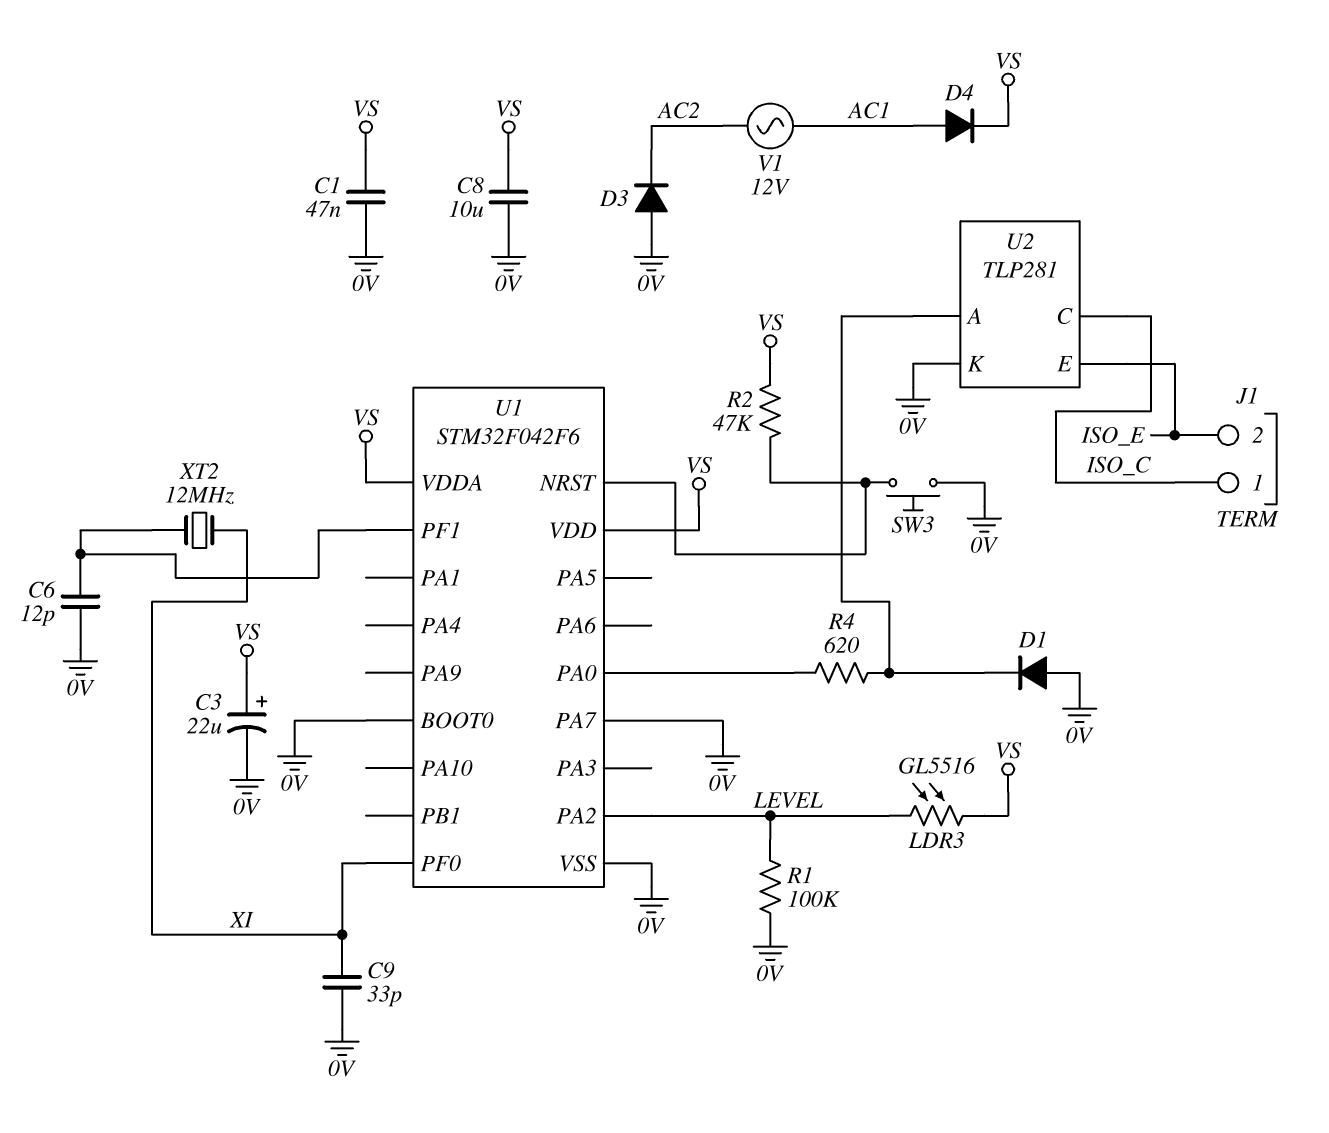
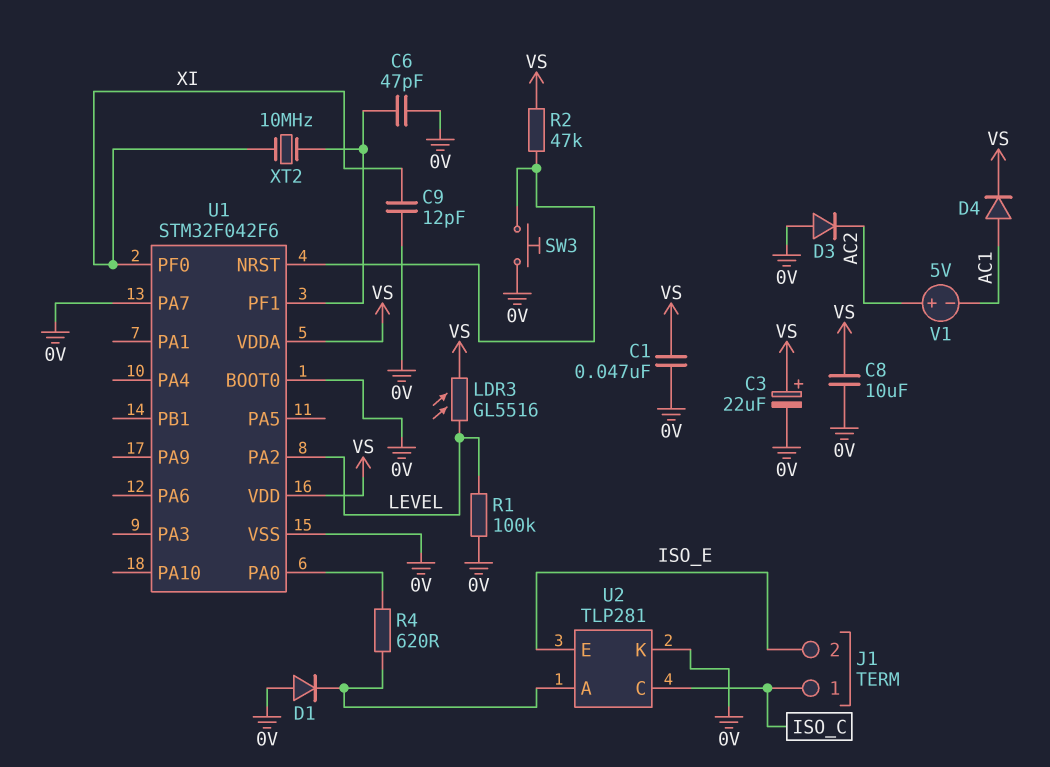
C6: 12pF (0V, U1/PF1) -> 47pF (0V, U1/PF1)
C9: 33pF (0V, XI) -> 12pF (0V, XI)
V1: AC 12V (AC1, AC2) -> 5V (plus AC2, minus AC1)
XT2: 12MHz (U1/PF1, XI) -> 10MHz (U1/PF1, XI)

